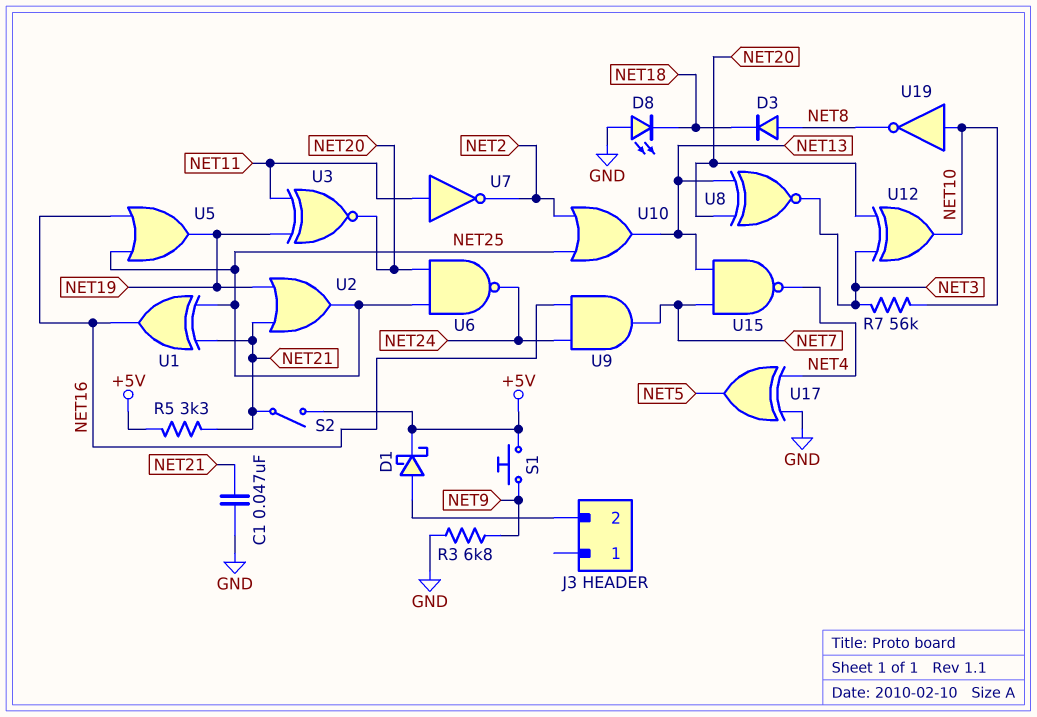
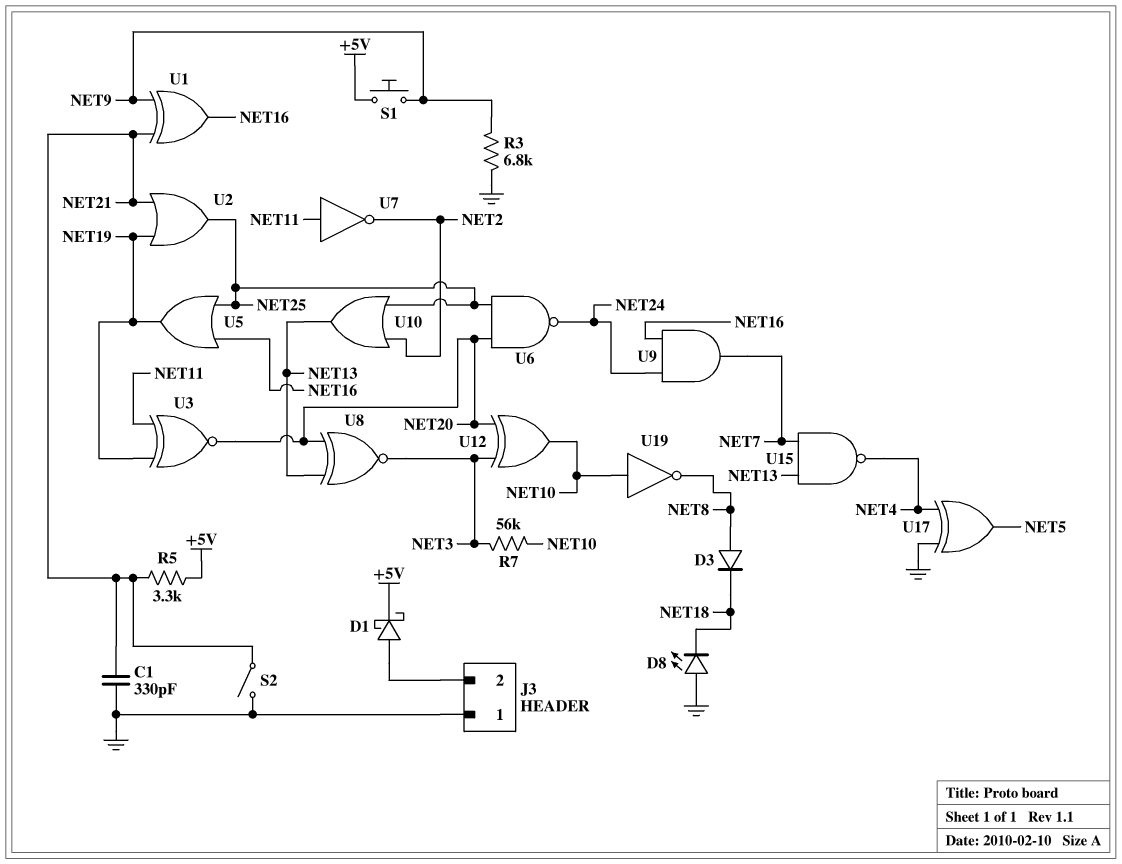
C1: 47nF (GND, NET21) -> 330pF (GND, NET21)
J3 pin 1: none -> GND
S2: switch (+5V, NET21) -> switch (GND, NET21)
U1: XOR (in NET21, in NET25, out NET16) -> XOR (in NET9, in NET21, out NET16)

